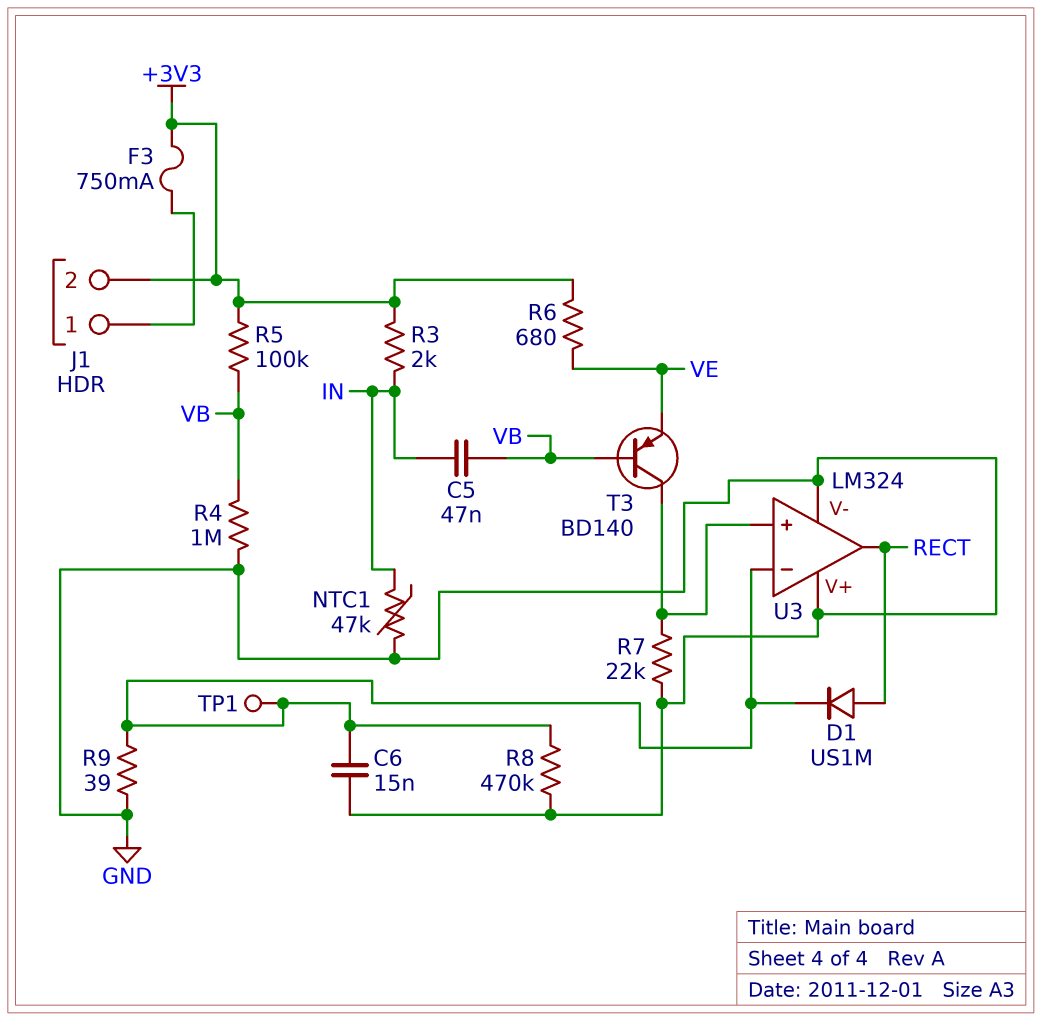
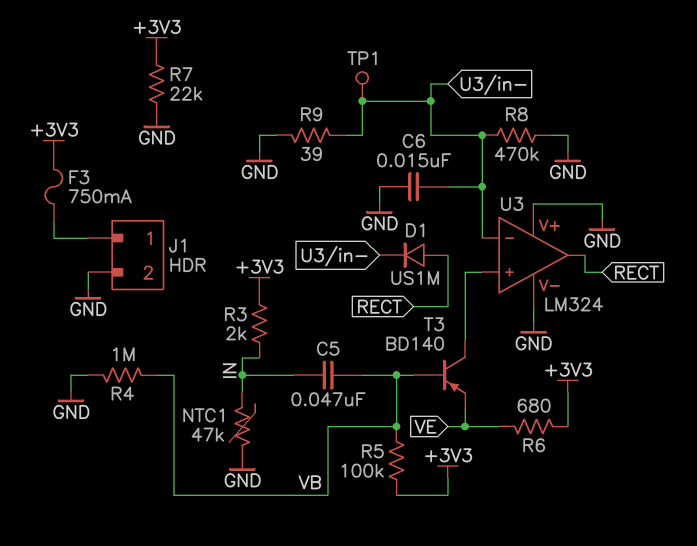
J1 pin 2: +3V3 -> GND
R7: 22k (GND, U3/in+) -> 22k (+3V3, GND)

